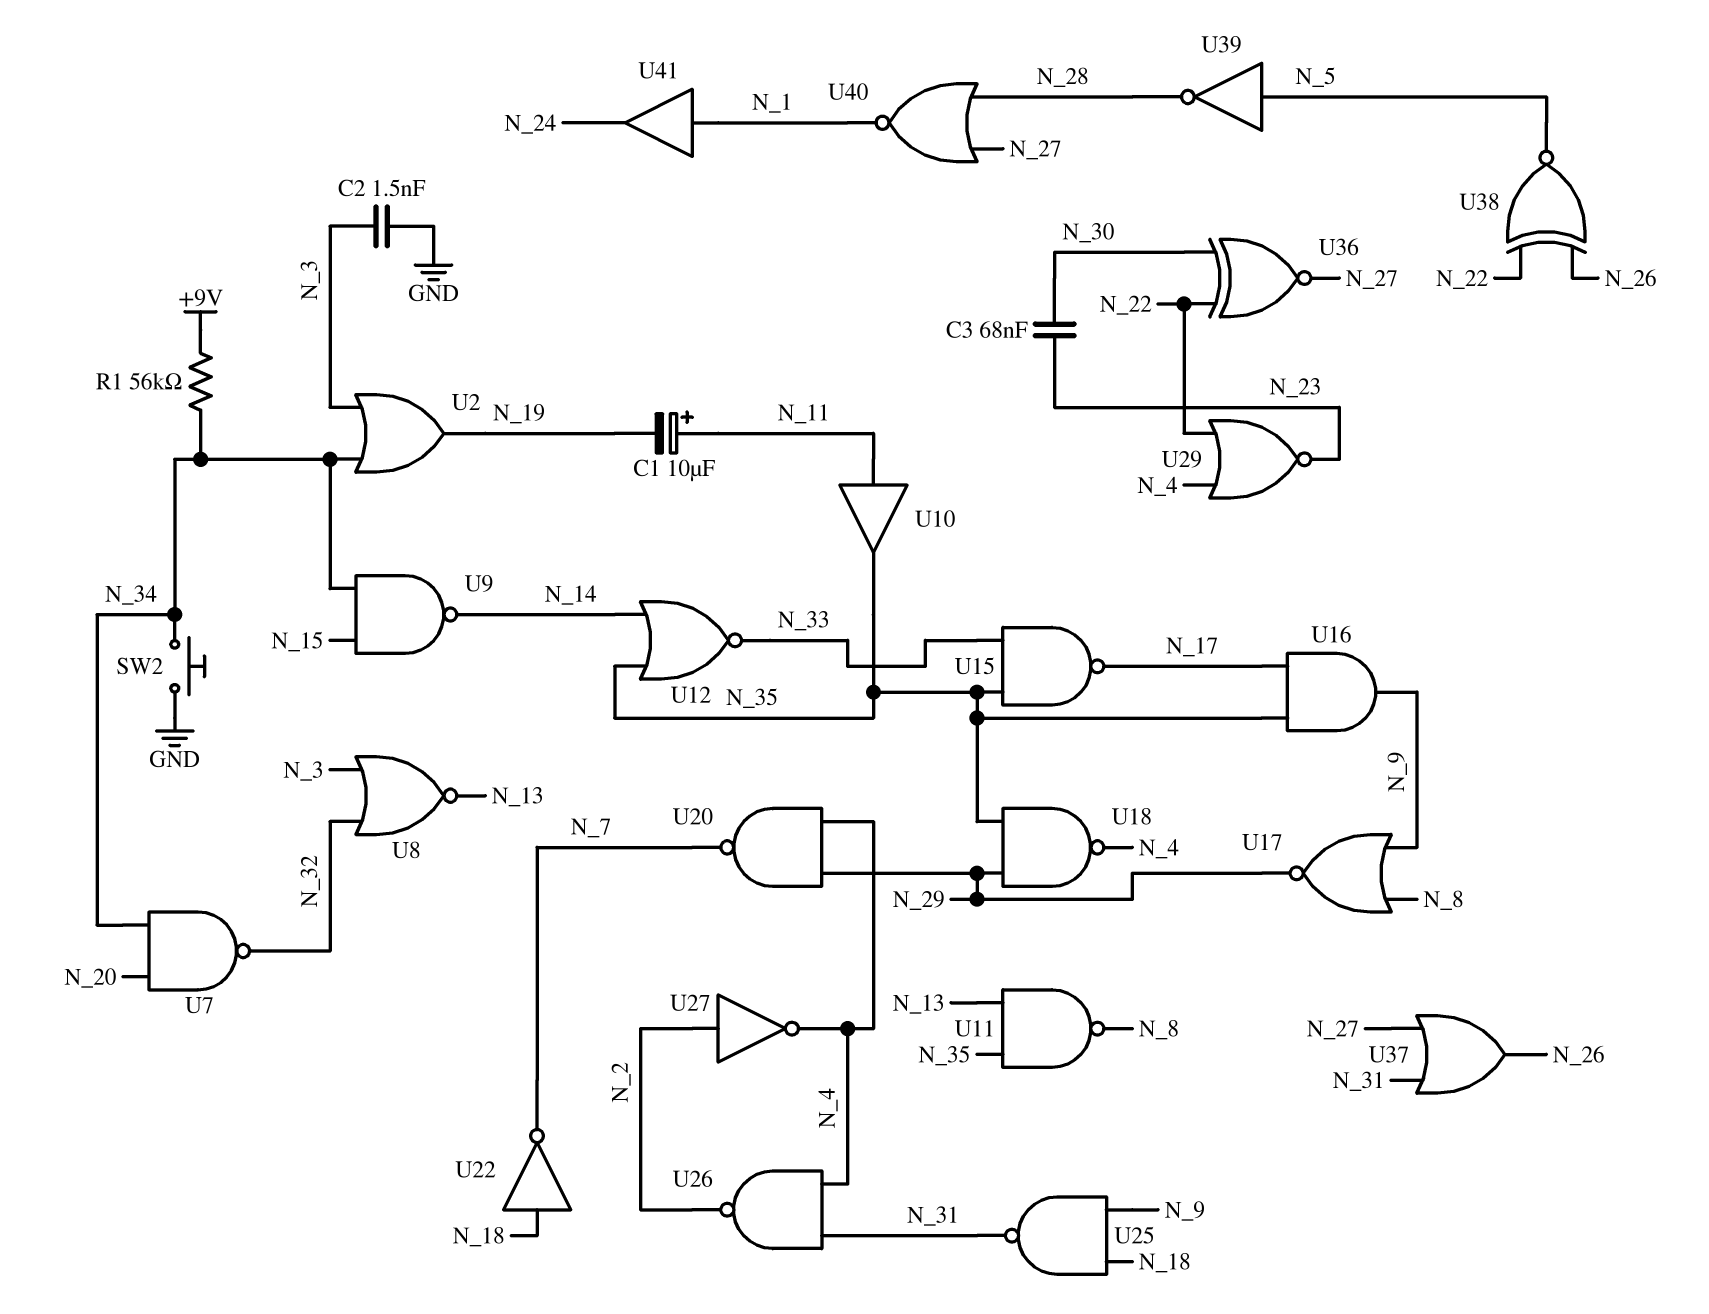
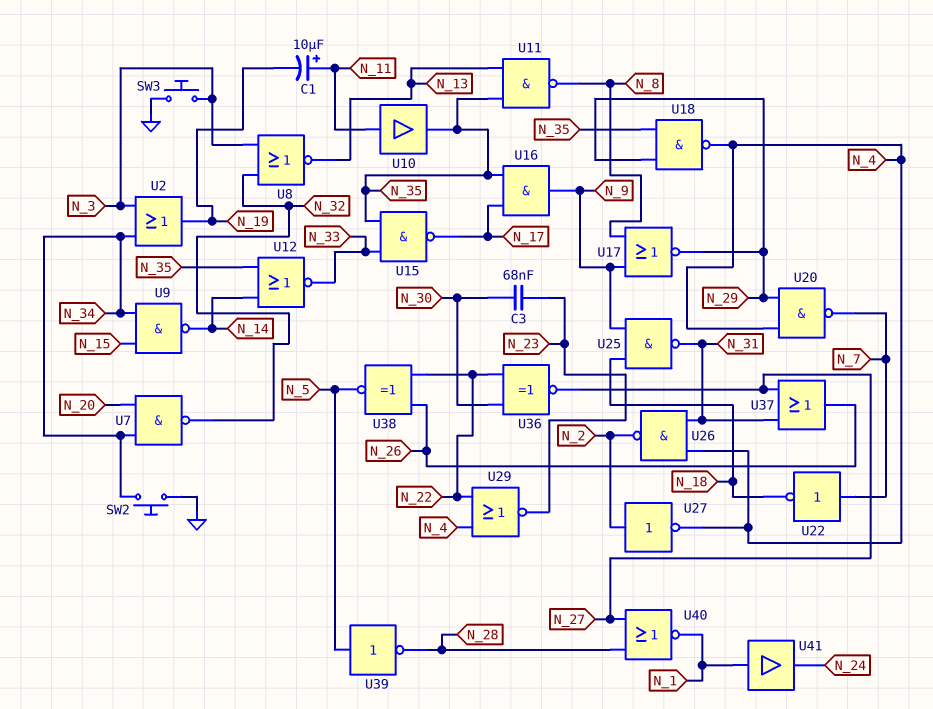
C2: 1.5nF (GND, N_3) -> none
R1: 56k (+9V, N_34) -> none
SW3: none -> button (GND, N_3)
U22: NOT (in N_18, out N_7) -> NOT (in N_7, out N_18)

